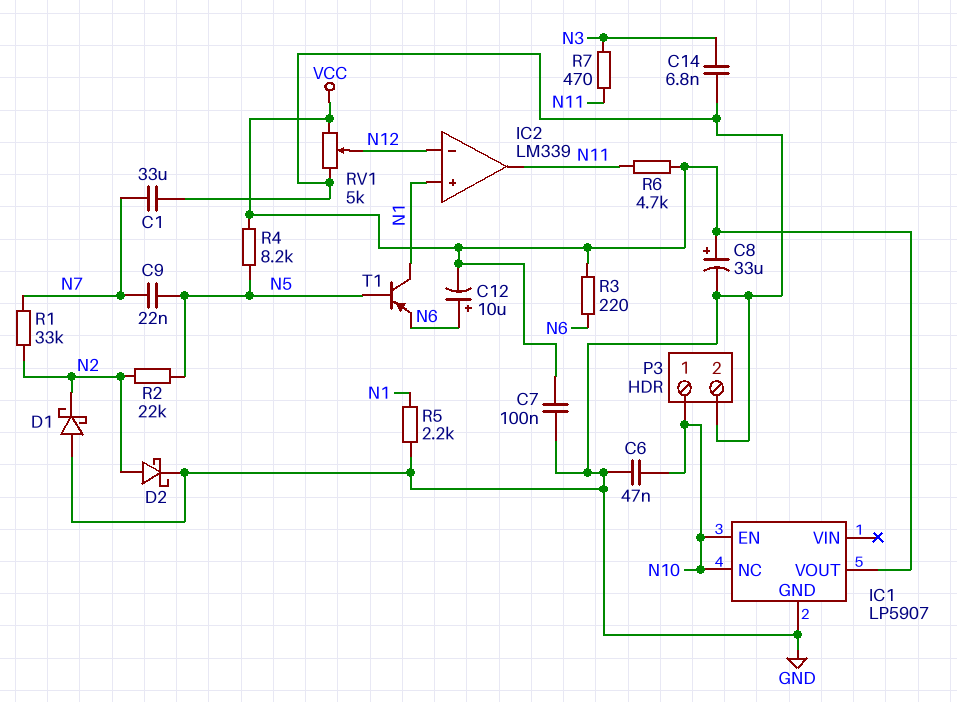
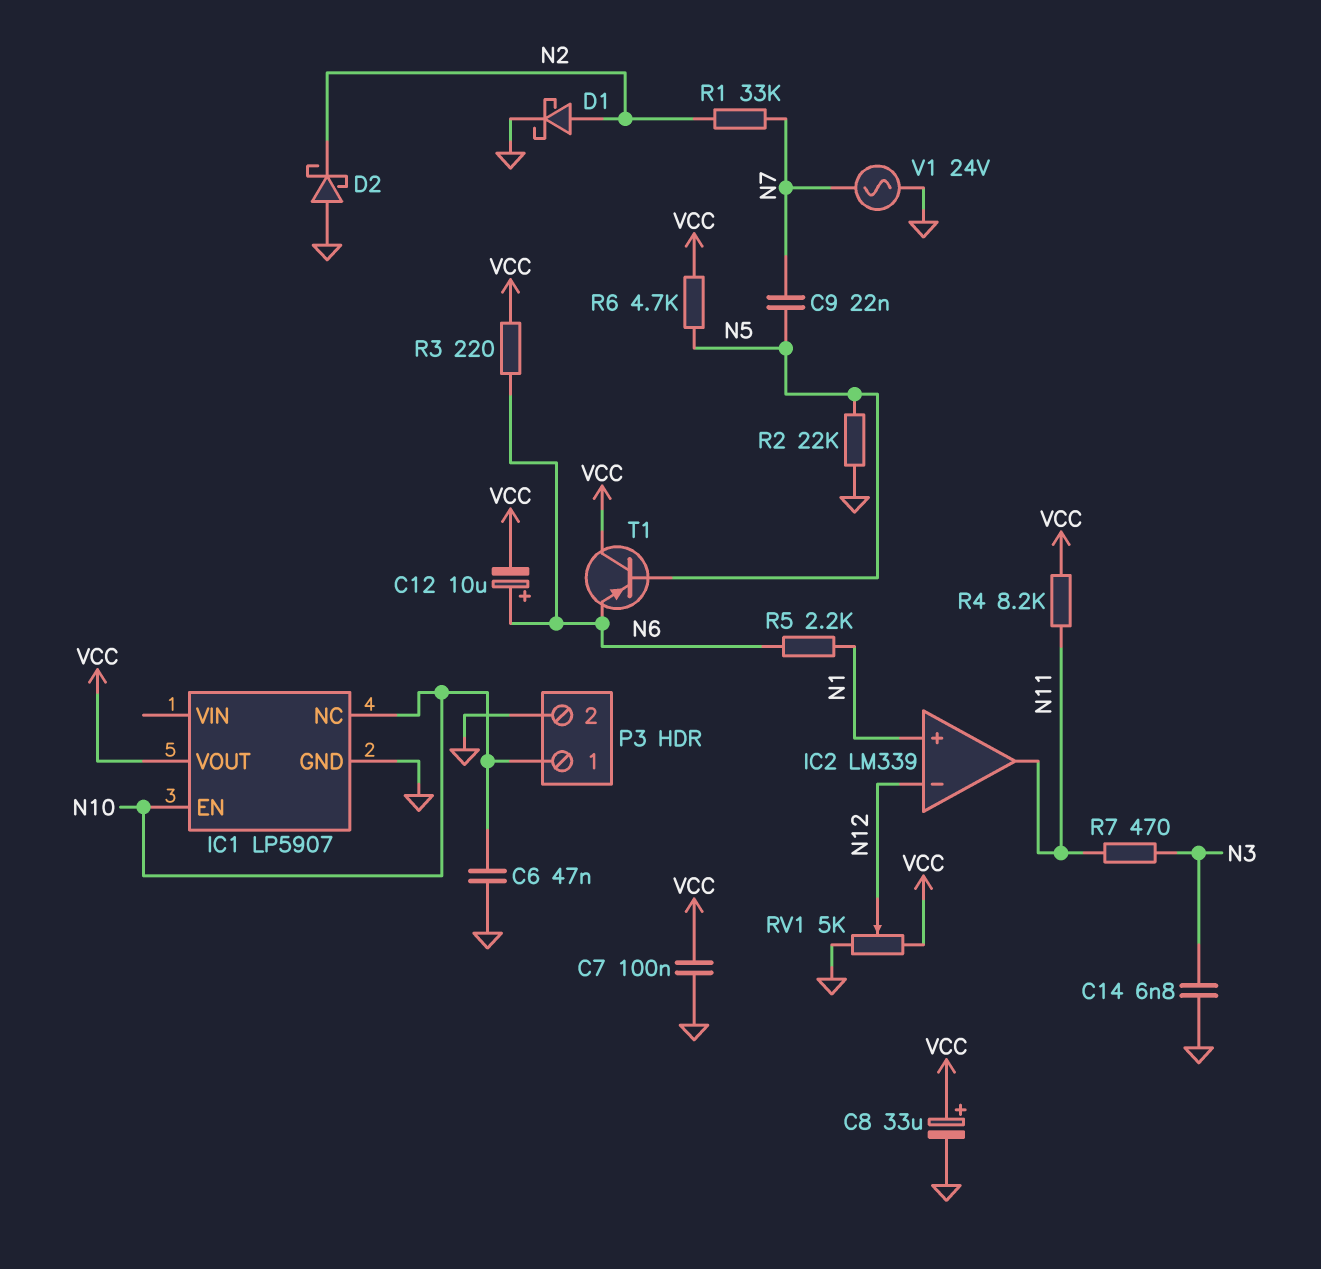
C1: 33uF (GND, N7) -> none
D1: schottky (A GND, K N2) -> schottky (A N2, K GND)
D2: schottky (A N2, K GND) -> schottky (A GND, K N2)
R2: 22k (N2, N5) -> 22k (GND, N5)
R4: 8.2k (N5, VCC) -> 8.2k (N11, VCC)
R5: 2.2k (GND, N1) -> 2.2k (N1, N6)
R6: 4.7k (N11, VCC) -> 4.7k (N5, VCC)
T1: PNP (B N5, C N1, E N6) -> PNP (B N5, C VCC, E N6)
V1: none -> AC 24V (GND, N7)

